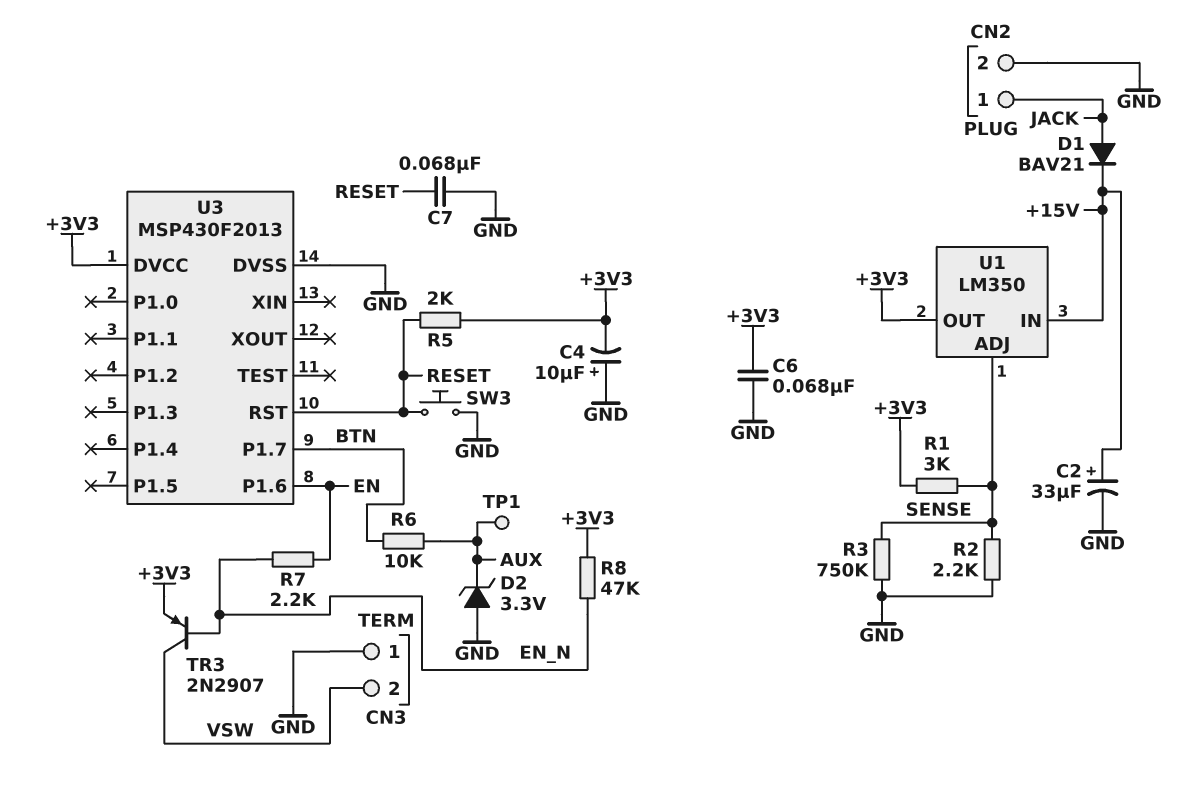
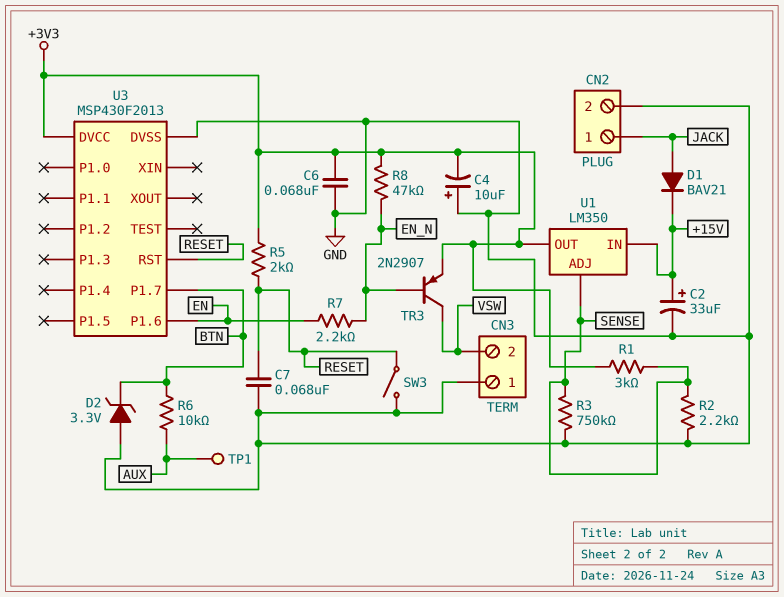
D2: zener 3.3V (A GND, K AUX) -> zener 3.3V (A GND, K BTN)
SW3: button (GND, RESET) -> switch (GND, RESET)

